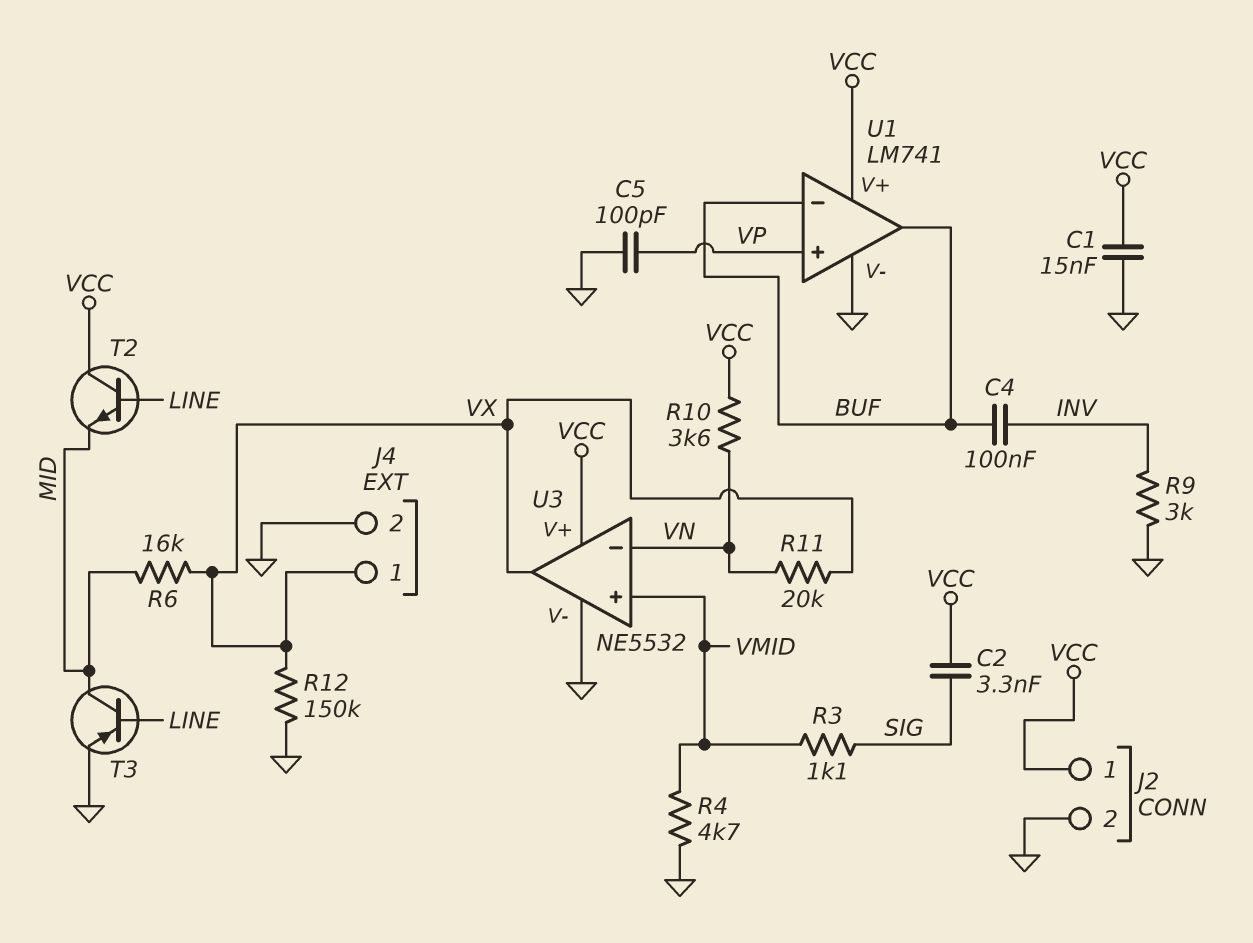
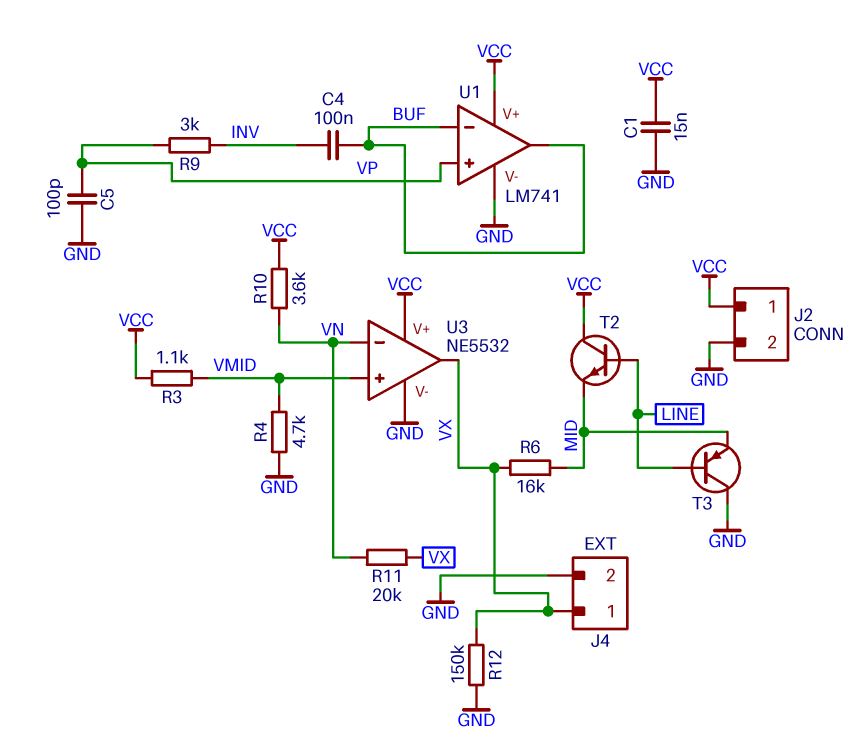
C2: 3.3nF (SIG, VCC) -> none
R3: 1.1k (SIG, VMID) -> 1.1k (VCC, VMID)
R9: 3k (GND, INV) -> 3k (INV, VP)
T3: PNP (B LINE, C MID, E GND) -> PNP (B LINE, C GND, E MID)

